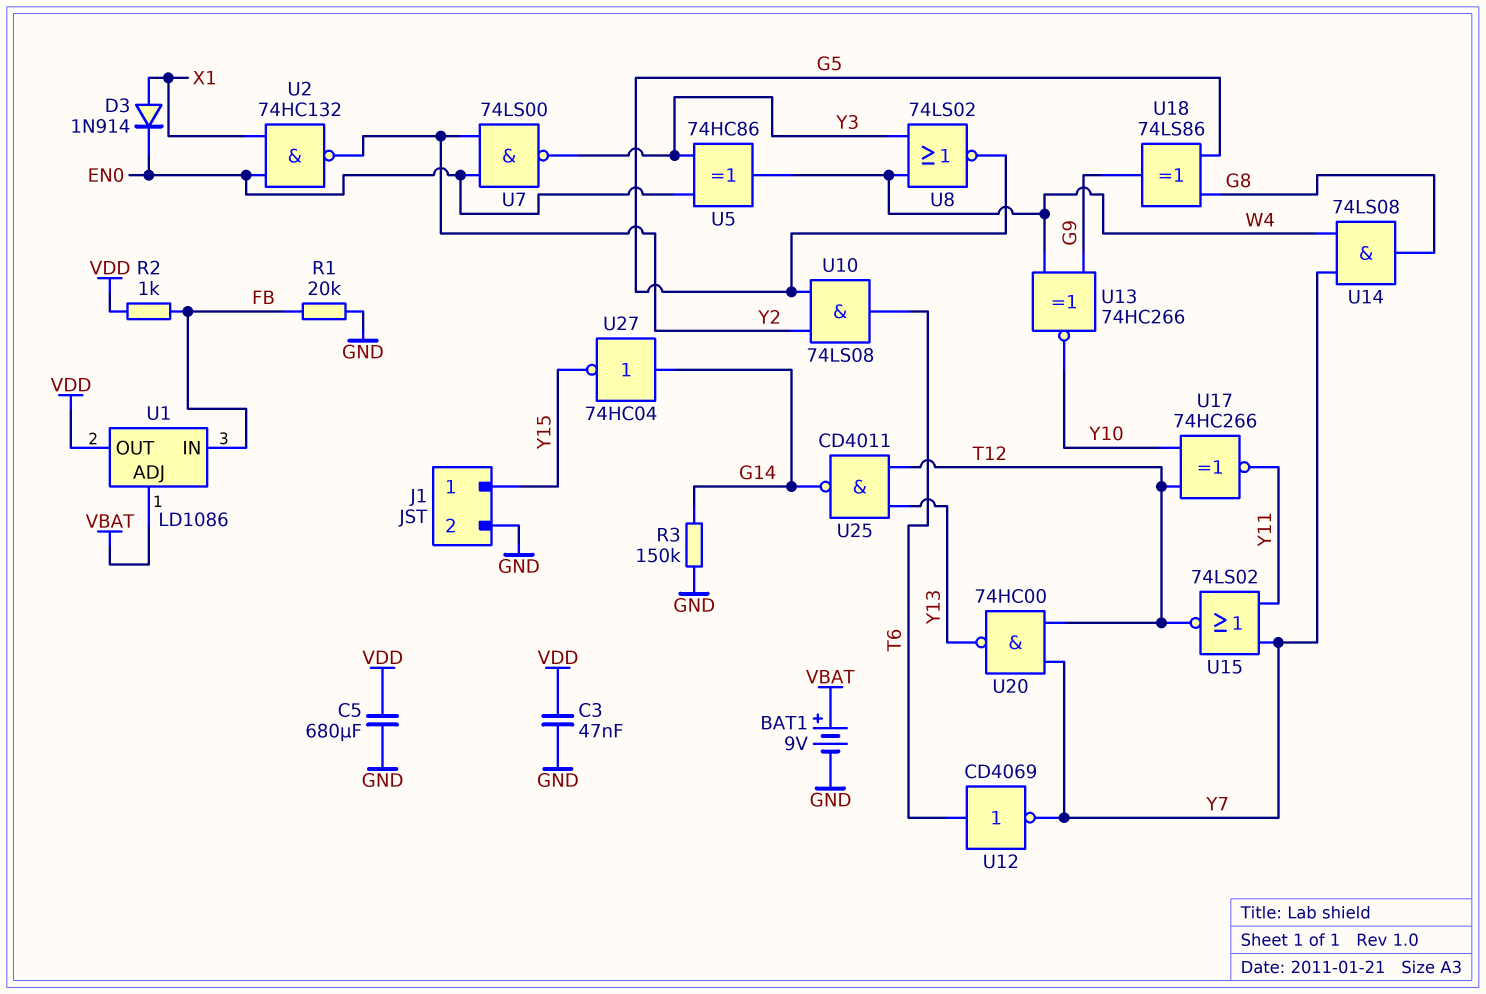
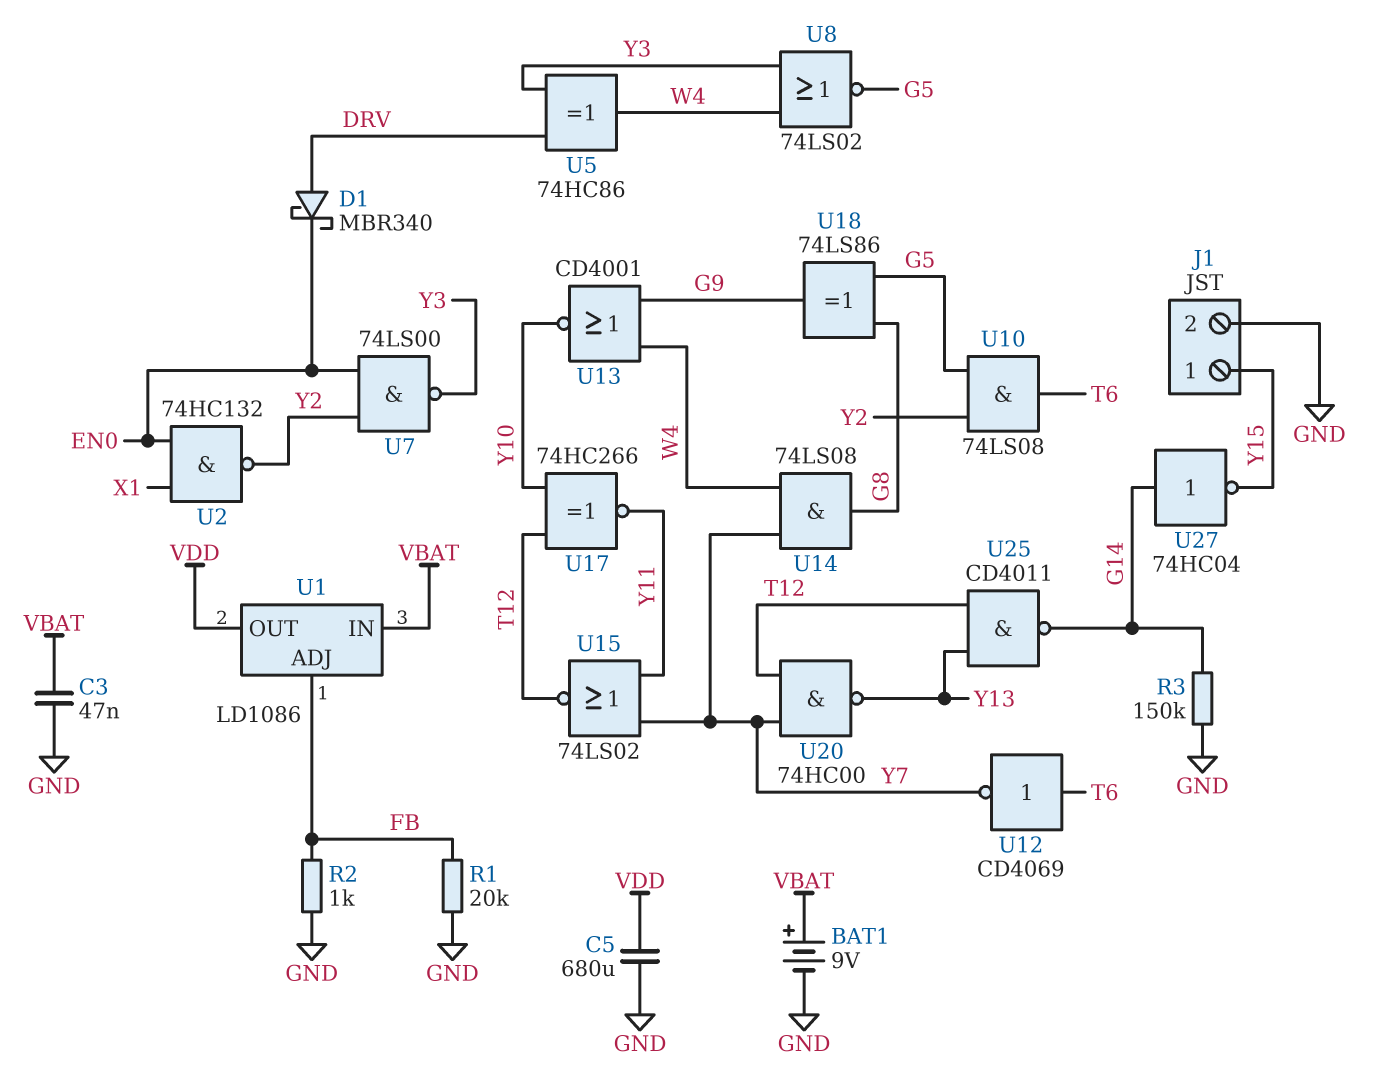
C3: 47nF (GND, VDD) -> 47nF (GND, VBAT)
D1: none -> schottky MBR340 (A DRV, K EN0)
D3: diode 1N914 (A X1, K EN0) -> none
R2: 1k (FB, VDD) -> 1k (FB, GND)
U1 pin ADJ: VBAT -> FB
U1 pin IN: FB -> VBAT
U5: XOR 74HC86 (in EN0, in Y3, out W4) -> XOR 74HC86 (in DRV, in Y3, out W4)
U13: XNOR 74HC266 (in G9, in W4, out Y10) -> NOR CD4001 (in G9, in W4, out Y10)

